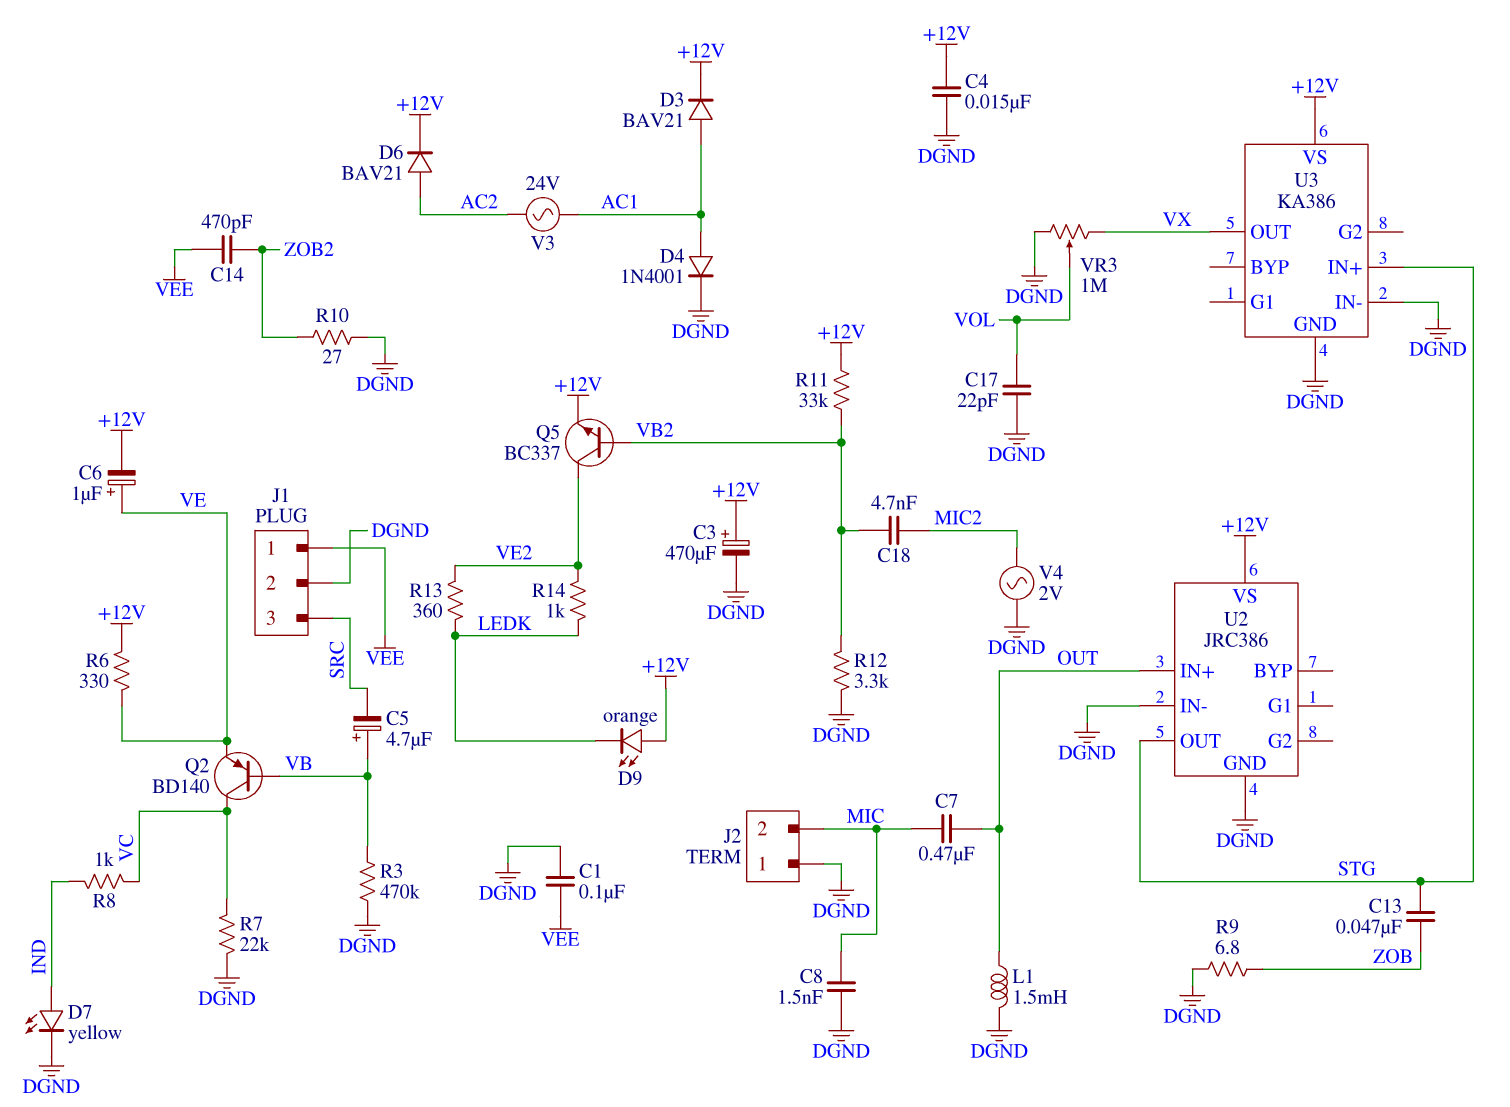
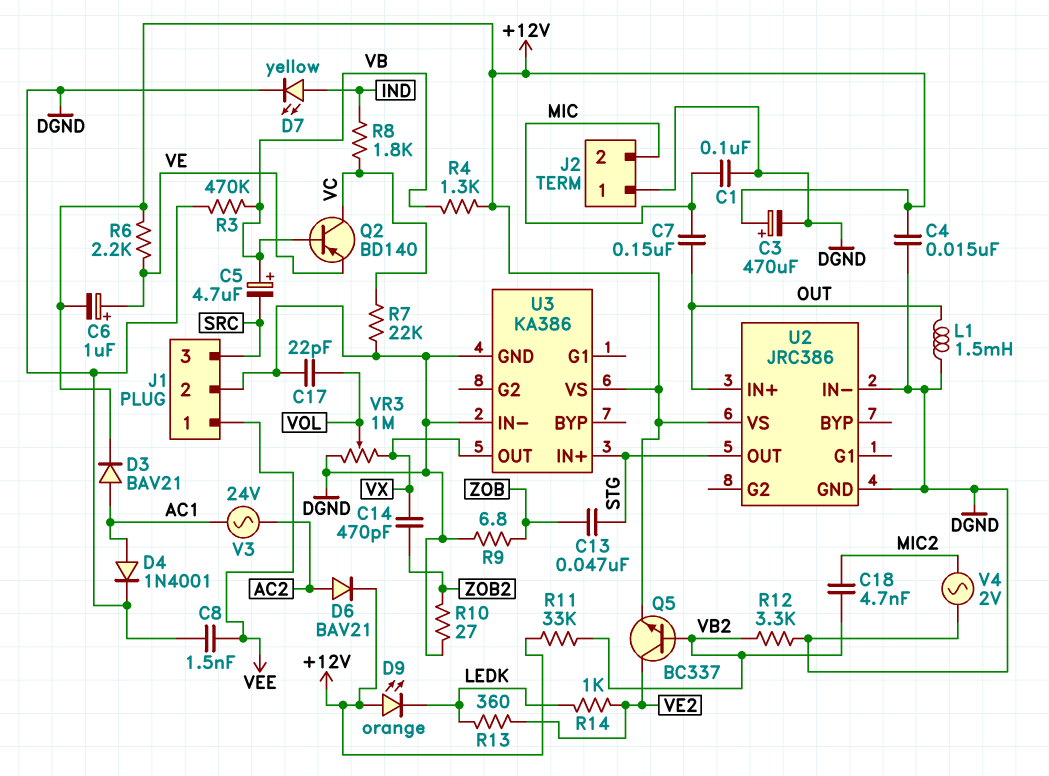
C1: 100nF (DGND, VEE) -> 100nF (DGND, MIC)
C7: 470nF (MIC, OUT) -> 150nF (MIC, OUT)
C8: 1.5nF (DGND, MIC) -> 1.5nF (DGND, VEE)
C14: 470pF (VEE, ZOB2) -> 470pF (VX, ZOB2)
R4: none -> 1.3k (+12V, VB)
R6: 330 (+12V, VE) -> 2.2k (+12V, VE)
R8: 1k (IND, VC) -> 1.8k (IND, VC)

